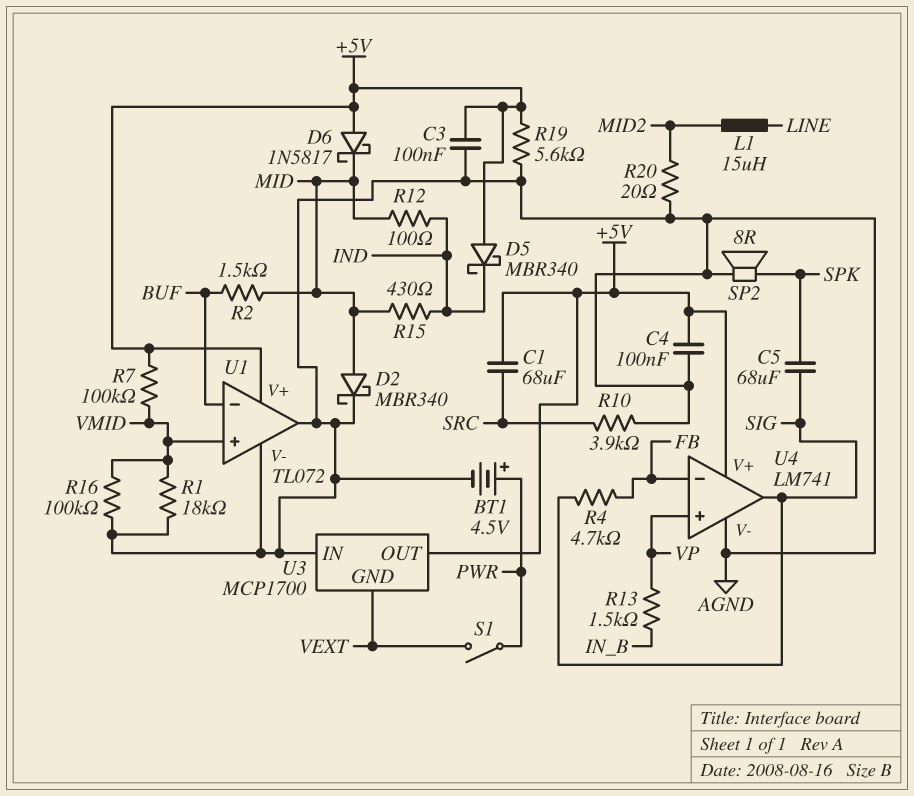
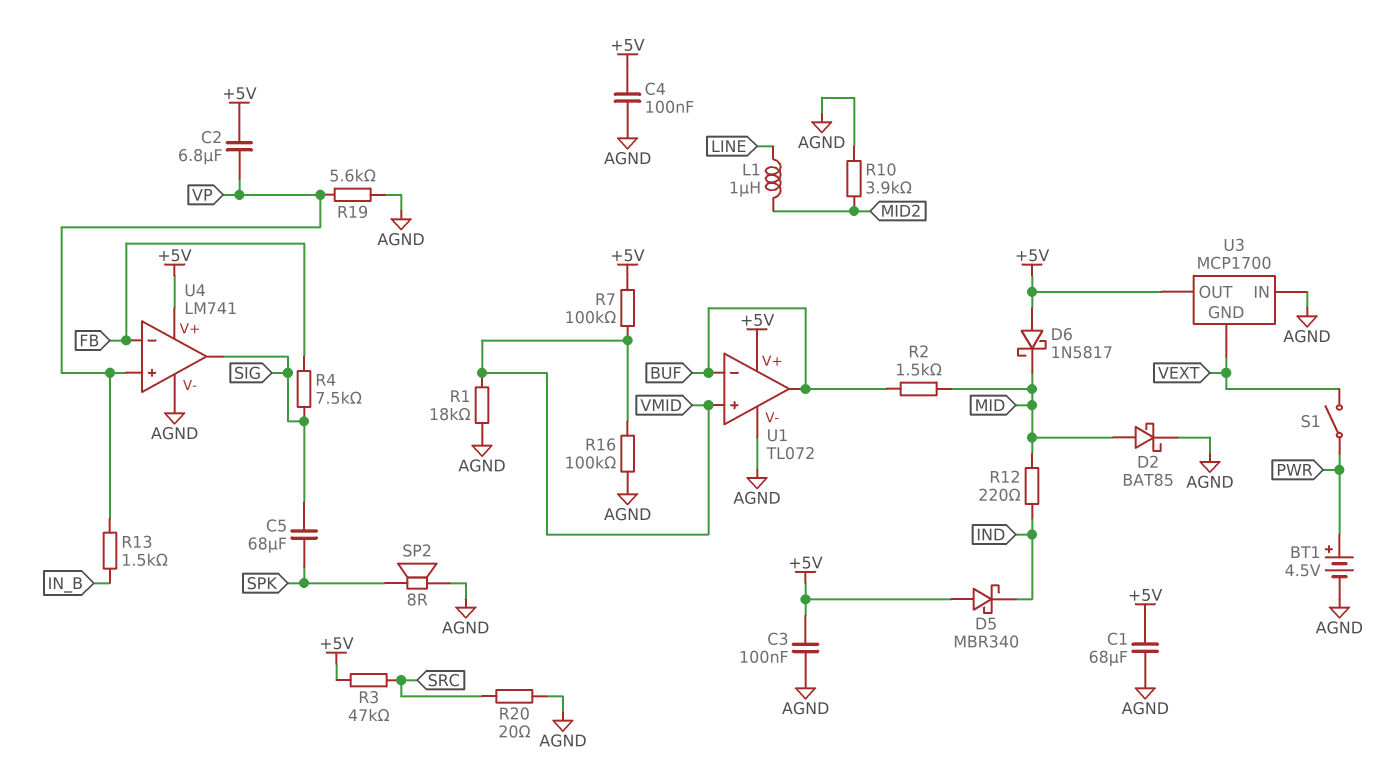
C1: 68uF (+5V, SRC) -> 68uF (+5V, AGND)
C2: none -> 6.8uF (+5V, VP)
D2: schottky MBR340 (A MID, K AGND) -> schottky BAT85 (A MID, K AGND)
L1: 15uH (LINE, MID2) -> 1uH (LINE, MID2)
R3: none -> 47k (+5V, SRC)
R4: 4.7k (FB, SIG) -> 7.5k (FB, SIG)
R10: 3.9k (AGND, SRC) -> 3.9k (AGND, MID2)
R12: 100 (IND, MID) -> 220 (IND, MID)
R15: 430 (IND, MID) -> none
R19: 5.6k (+5V, AGND) -> 5.6k (AGND, VP)
R20: 20 (AGND, MID2) -> 20 (AGND, SRC)
U1 pin out: AGND -> BUF

